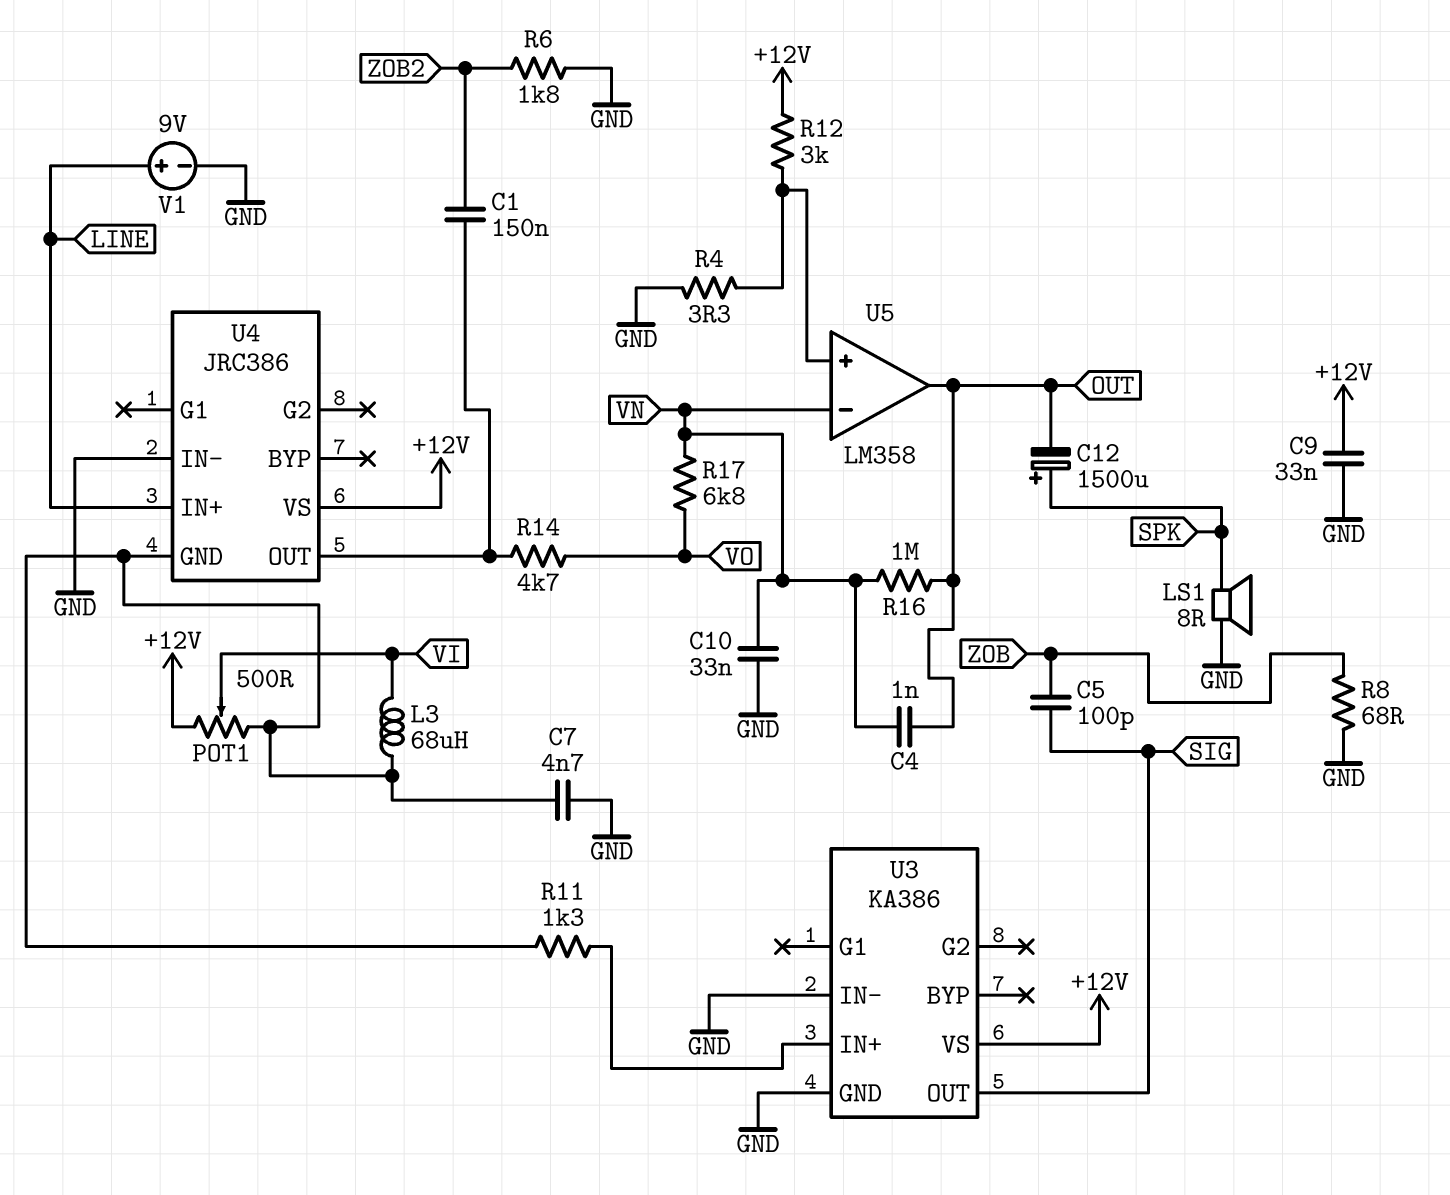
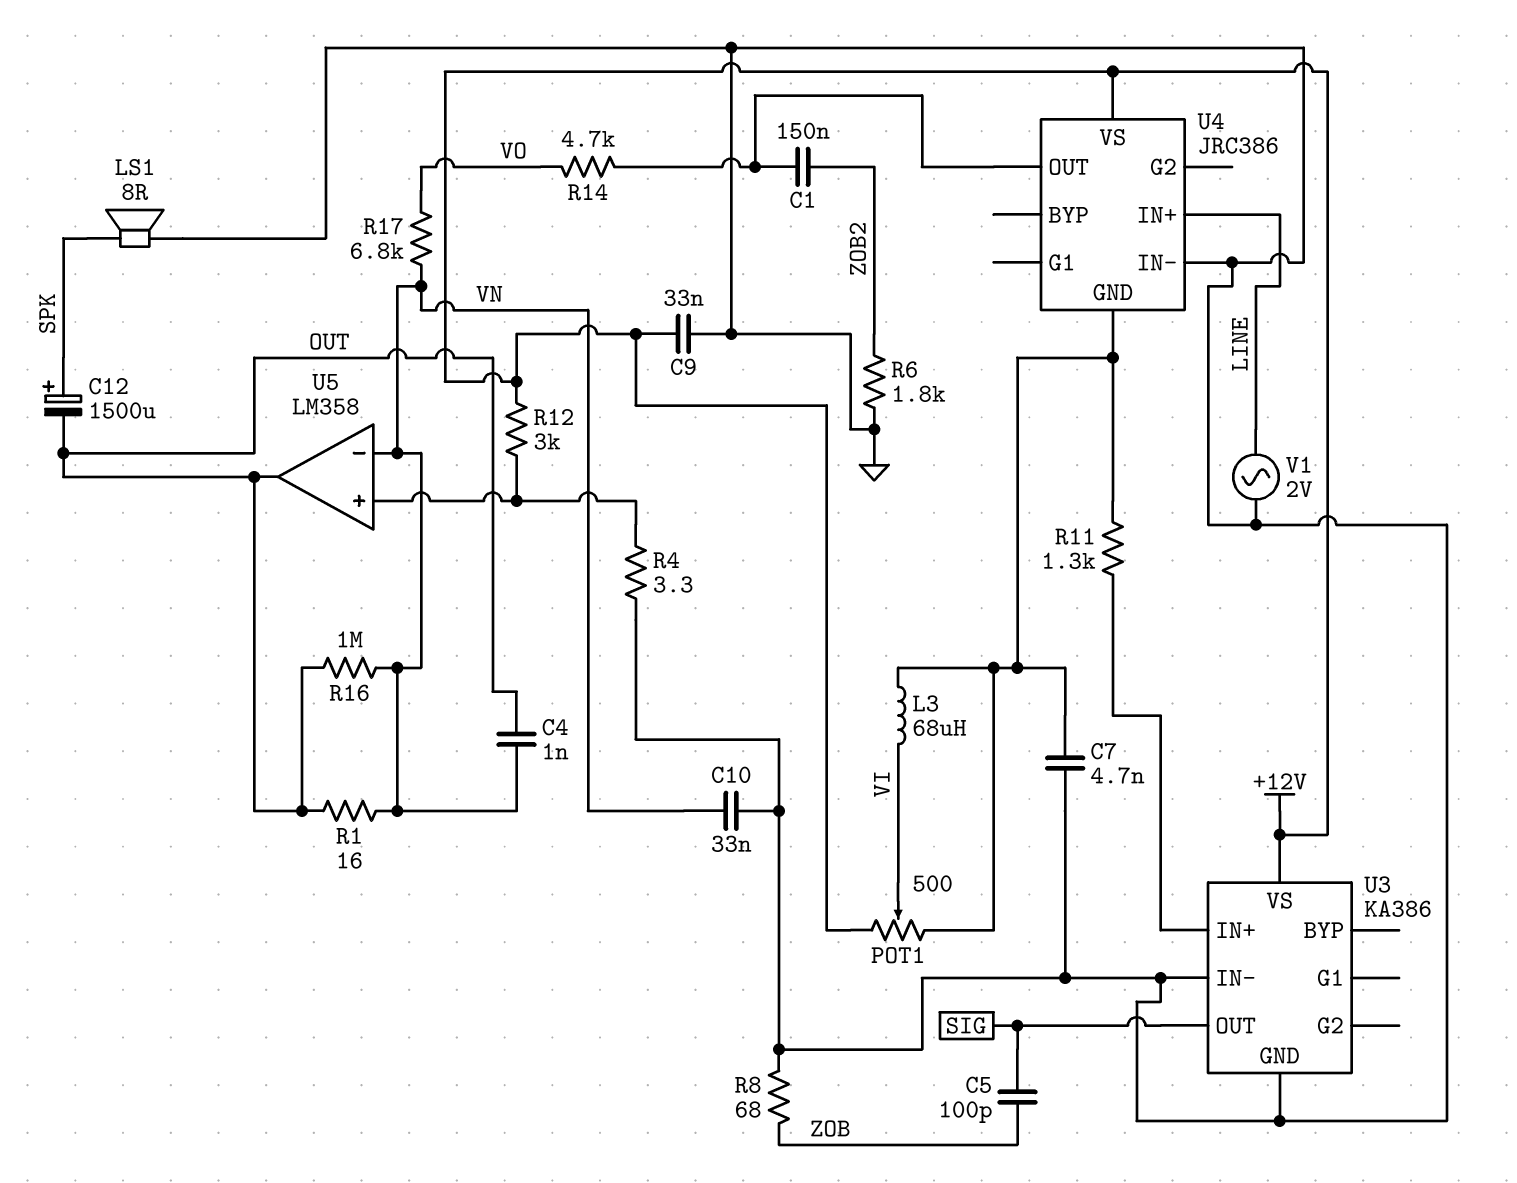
R1: none -> 16 (OUT, VN)
V1: 9V (plus LINE, minus GND) -> AC 2V (GND, LINE)

